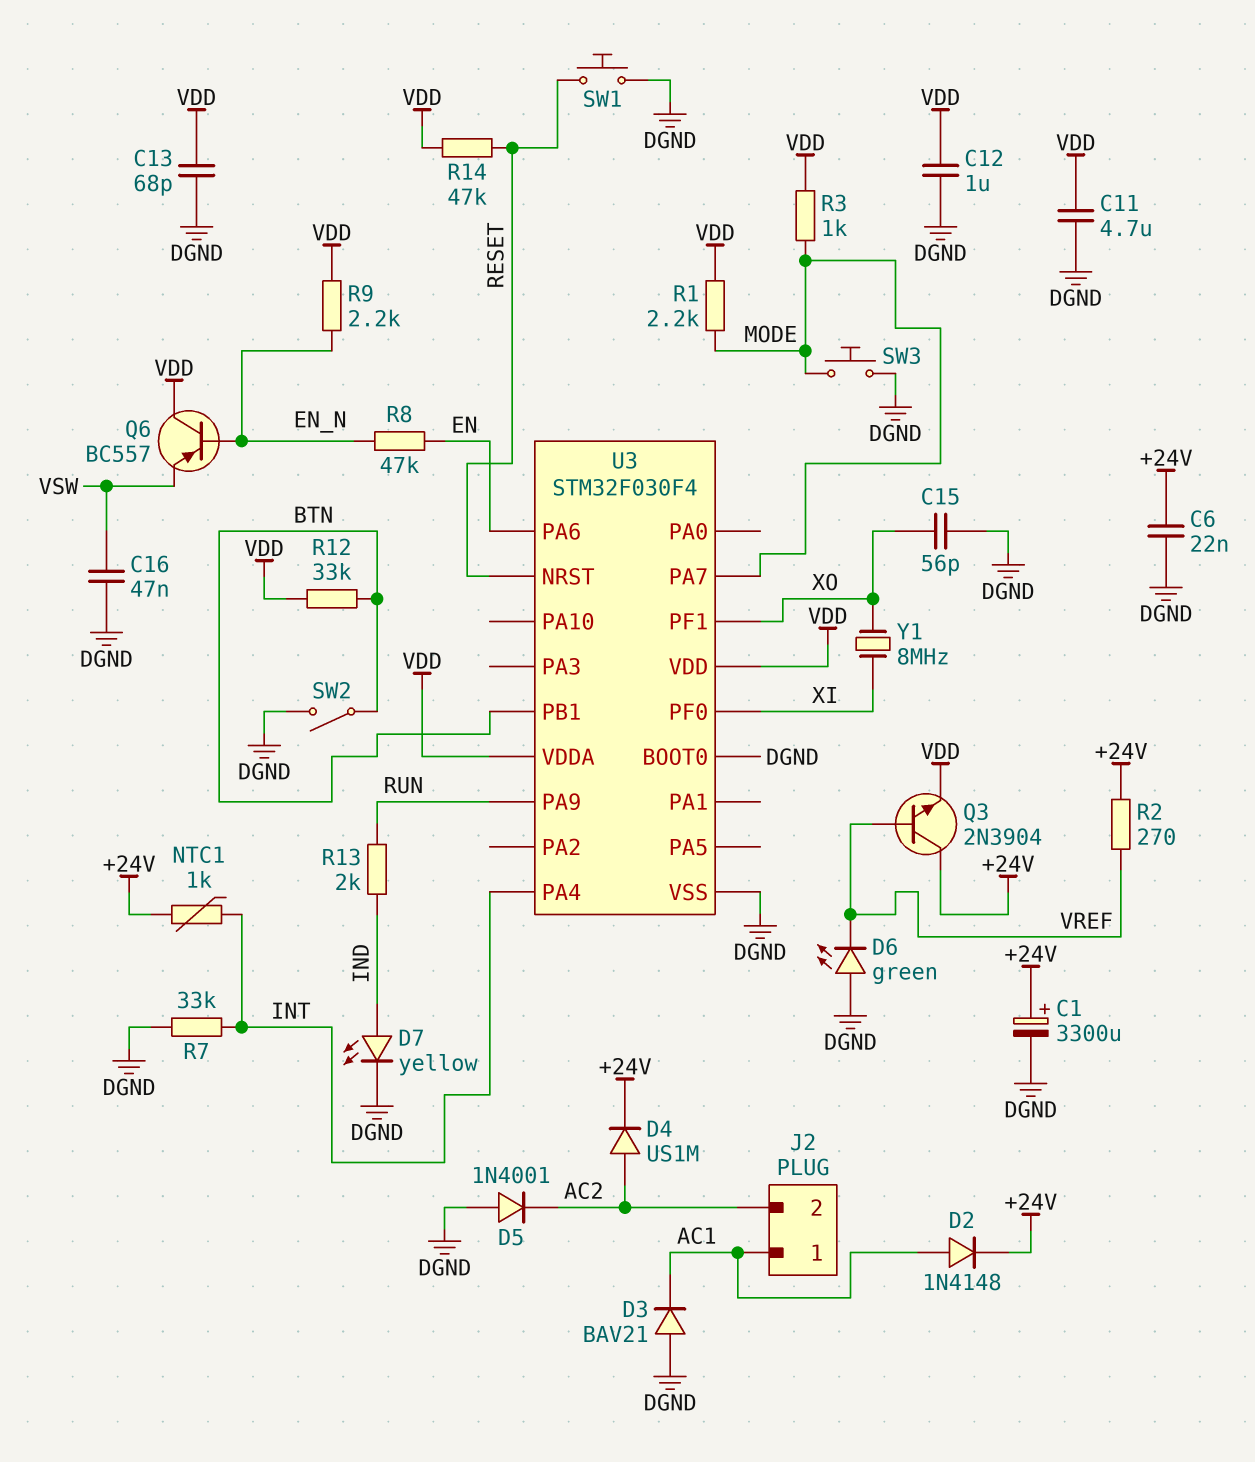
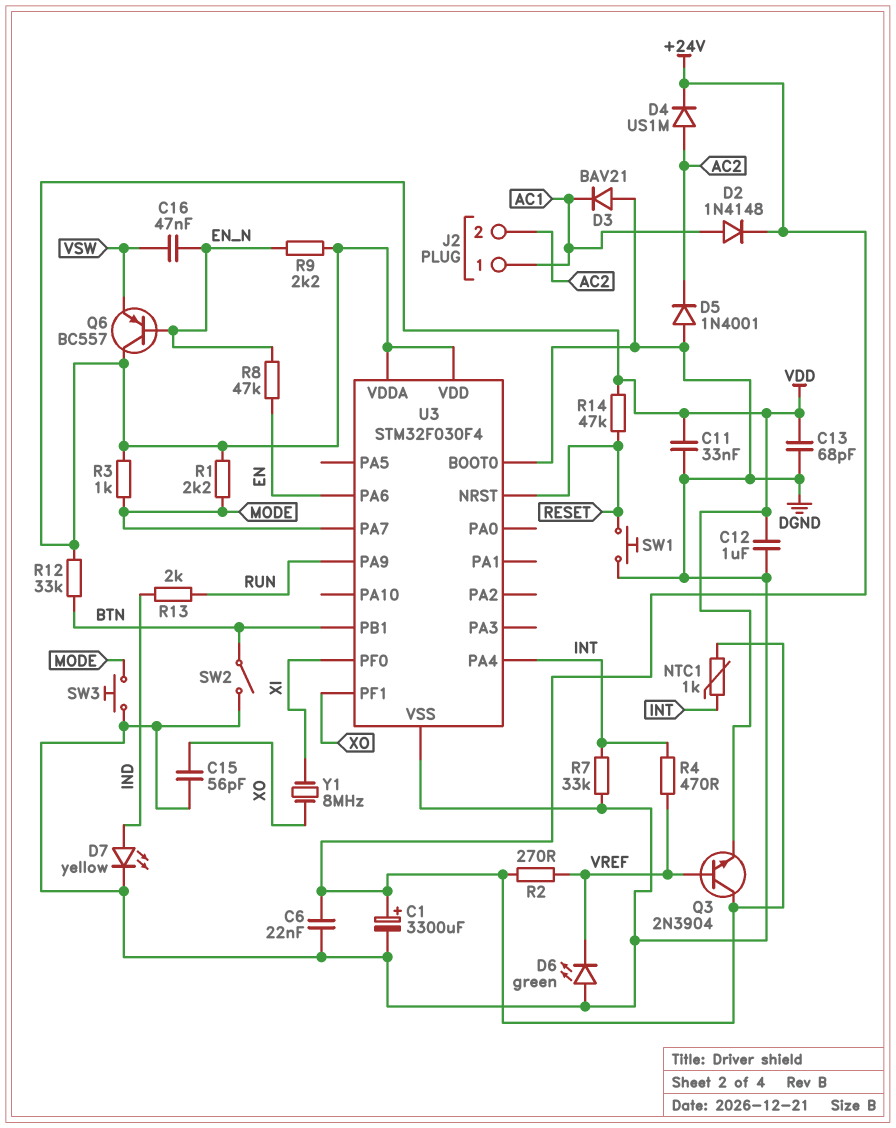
C11: 4.7uF (DGND, VDD) -> 33nF (DGND, VDD)
C16: 47nF (DGND, VSW) -> 47nF (EN_N, VSW)
R4: none -> 470 (INT, VREF)

